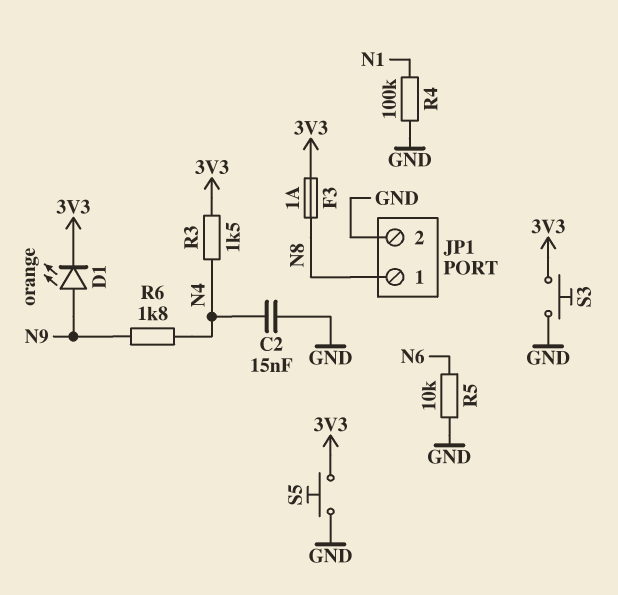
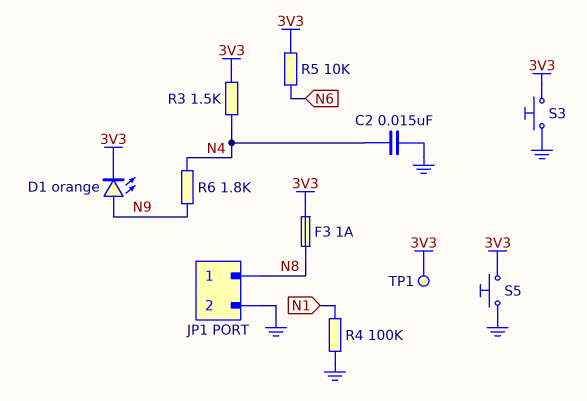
R5: 10k (GND, N6) -> 10k (3V3, N6)
TP1: none -> test point (3V3)

